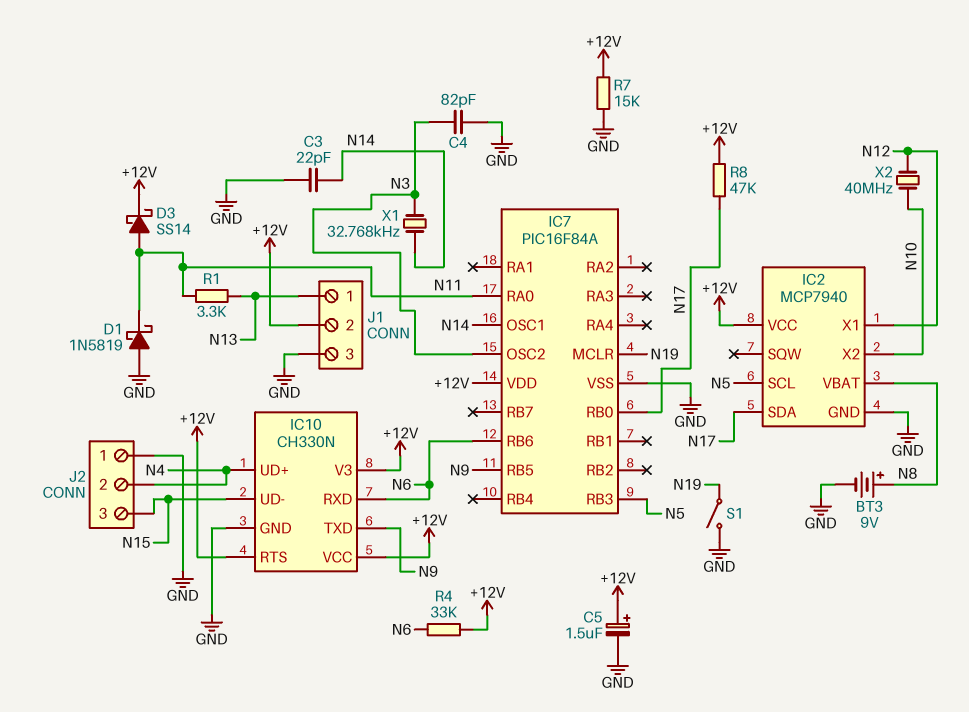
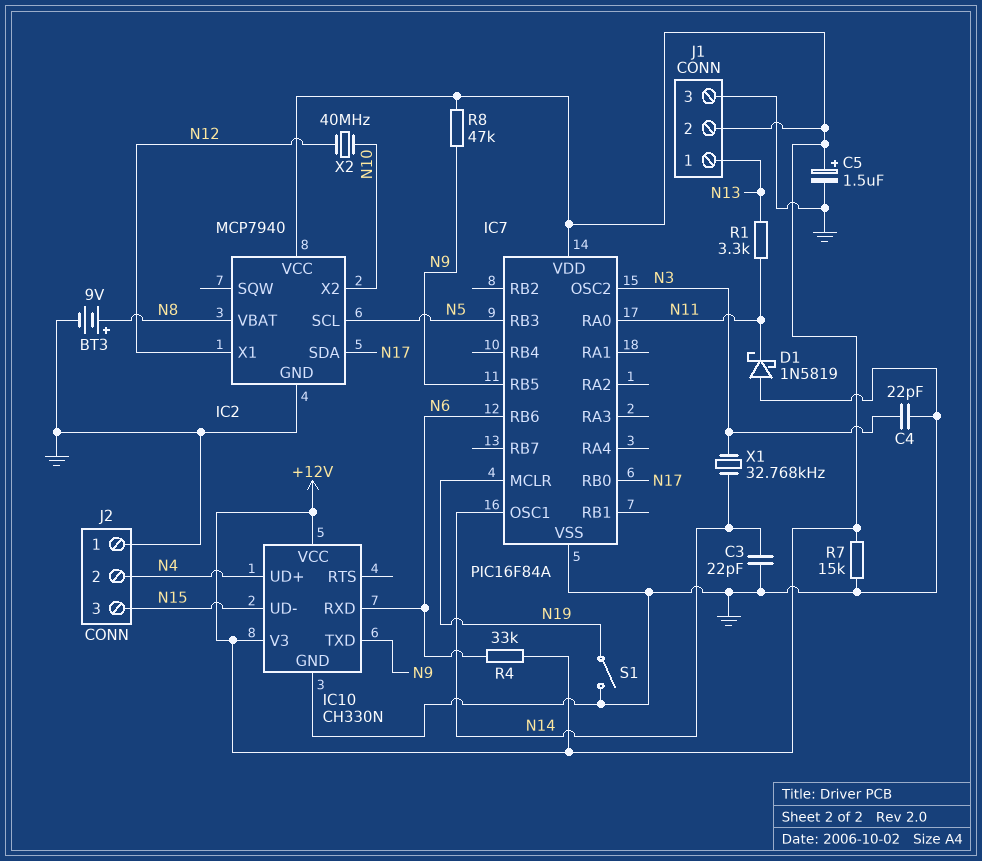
C4: 82pF (GND, N3) -> 22pF (GND, N3)
D3: schottky SS14 (A N11, K +12V) -> none
IC10 pin RTS: +12V -> none
R8: 47k (+12V, N17) -> 47k (+12V, N9)

